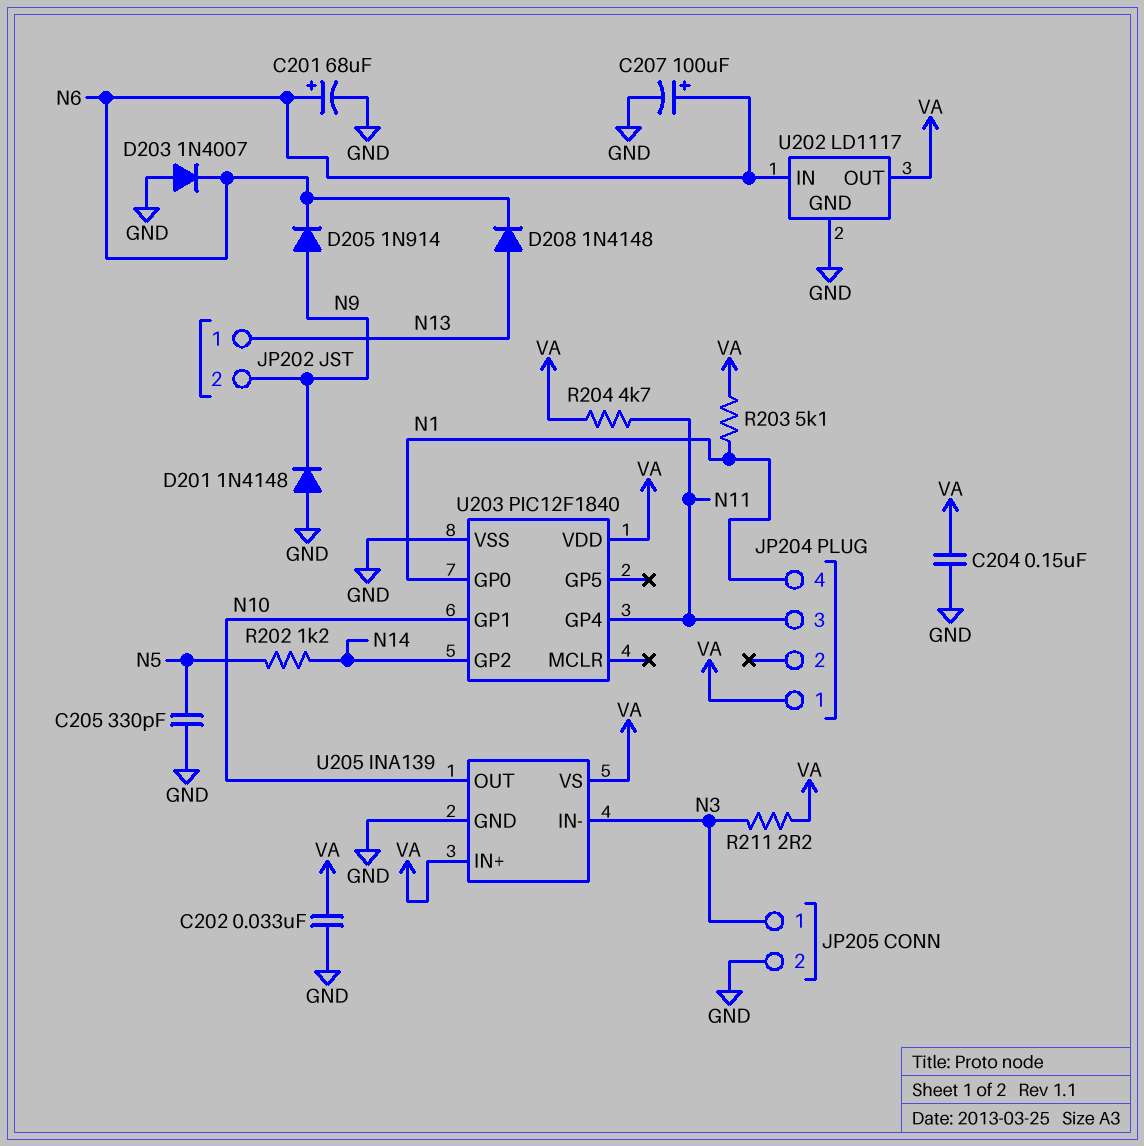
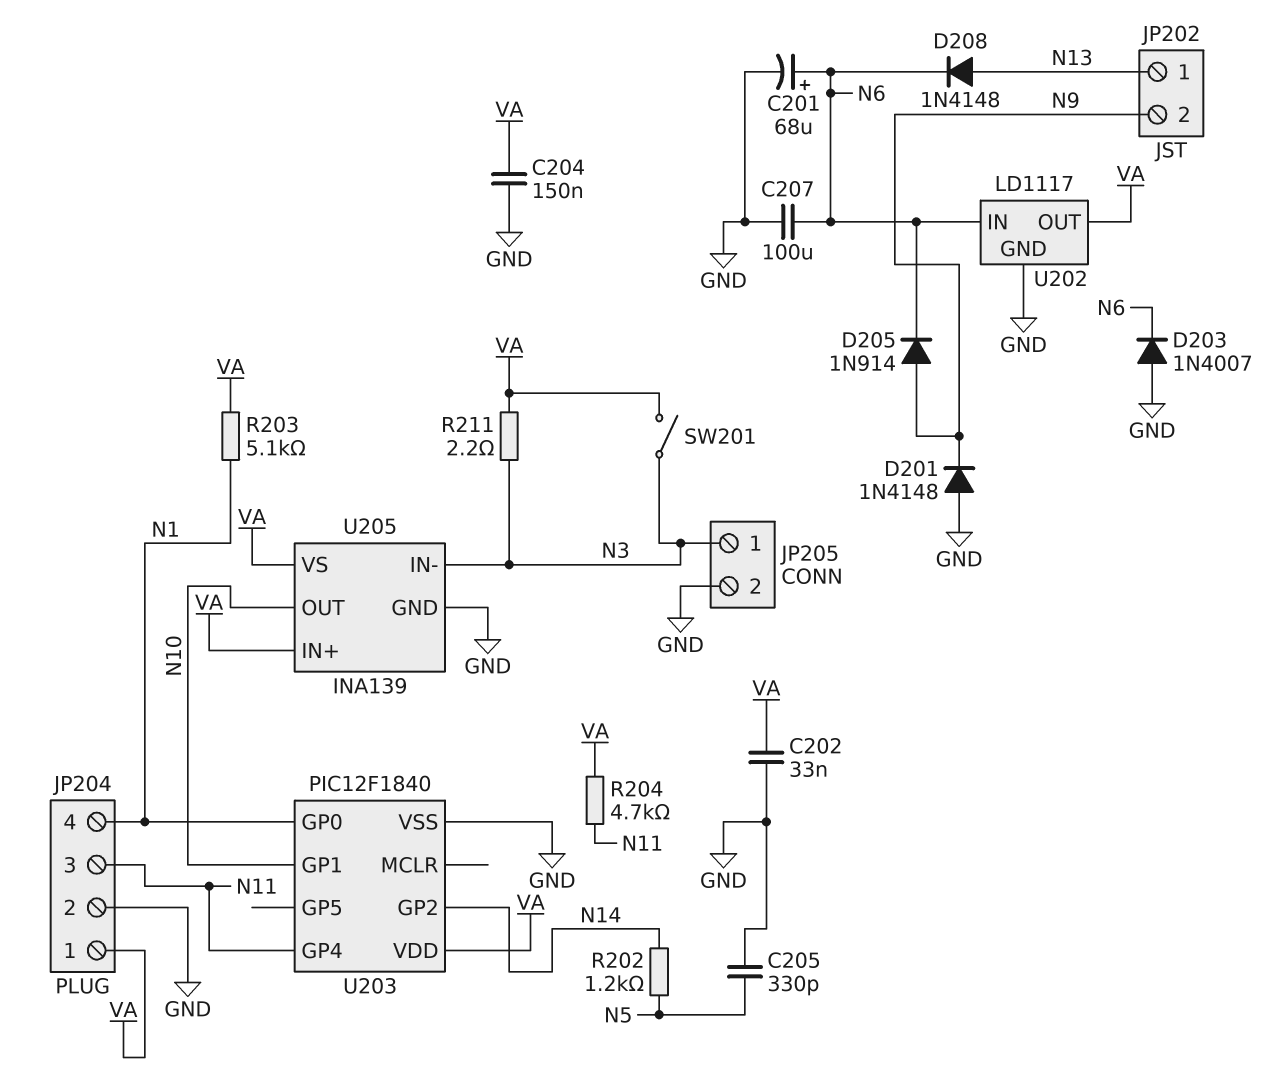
C207: 100uF (plus N6, minus GND) -> 100uF (GND, N6)
JP204 pin 2: none -> GND
SW201: none -> switch (N3, VA)

